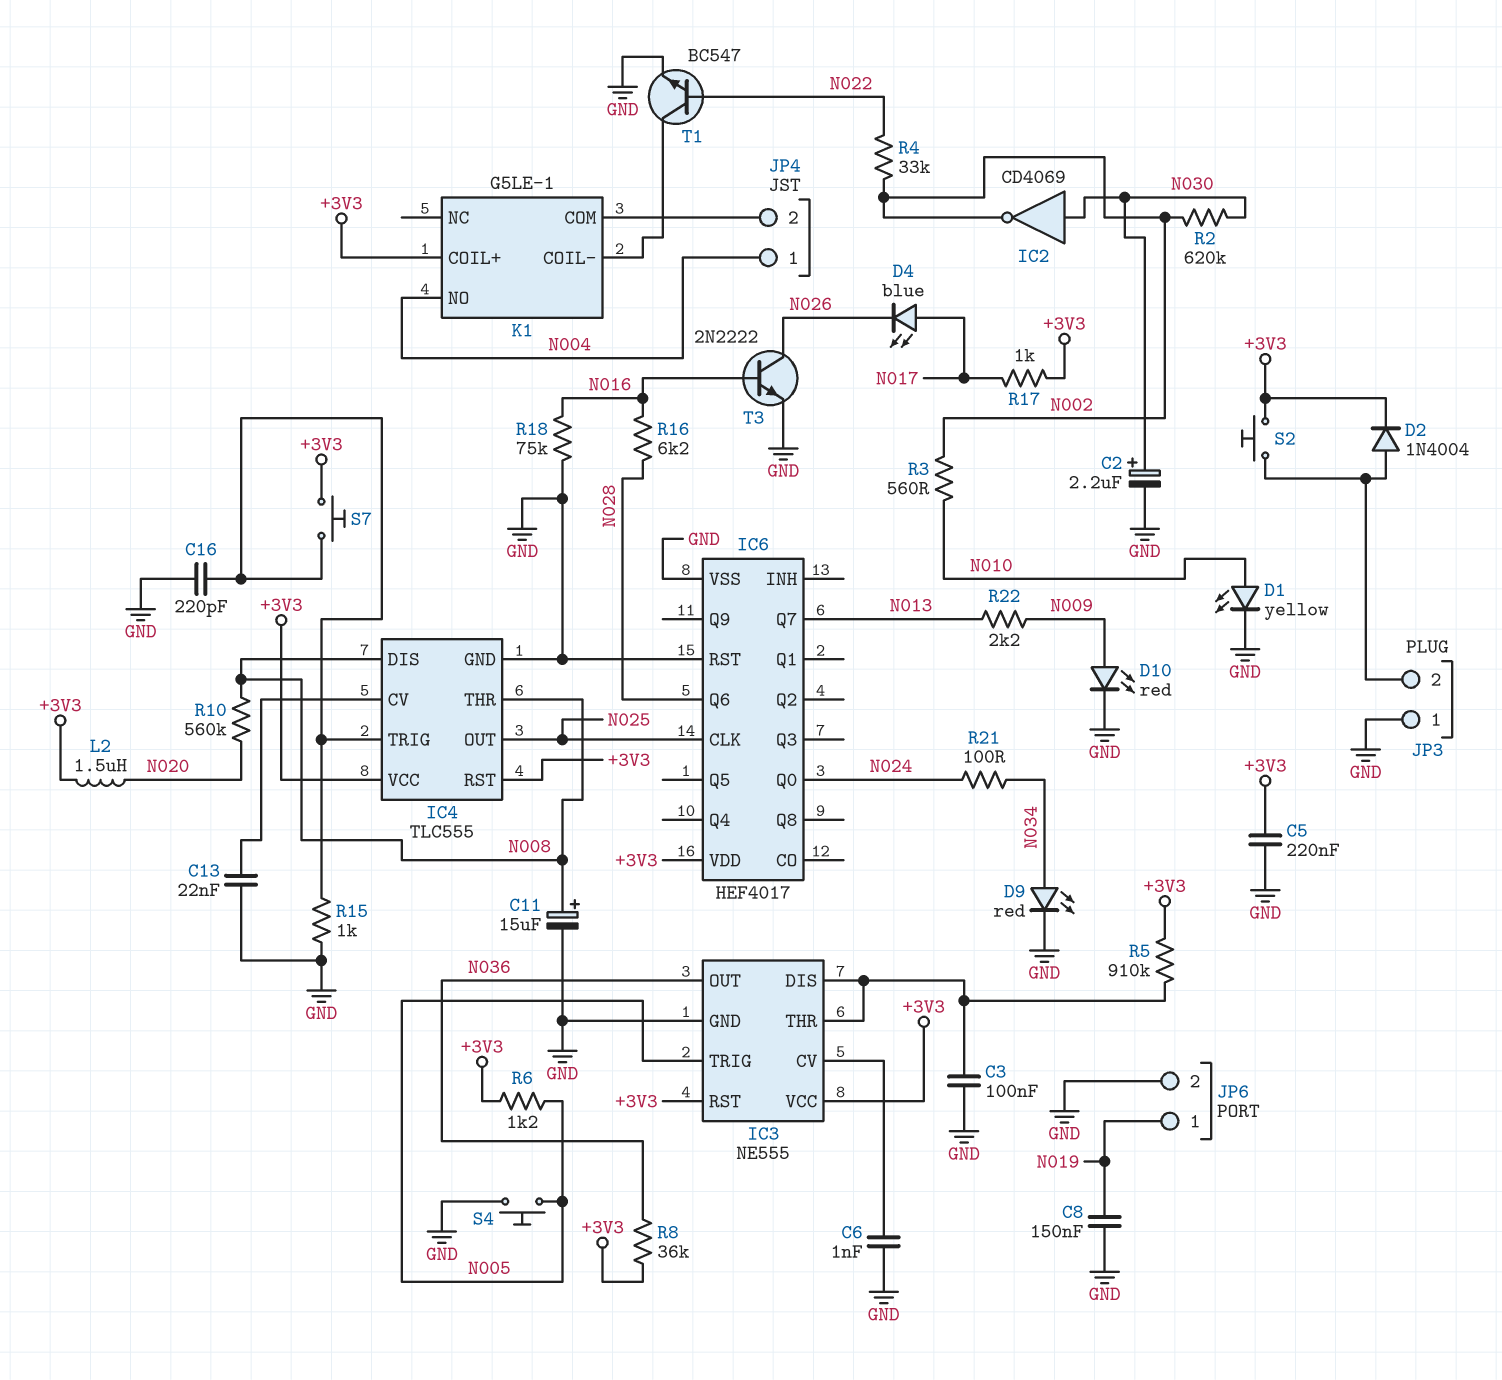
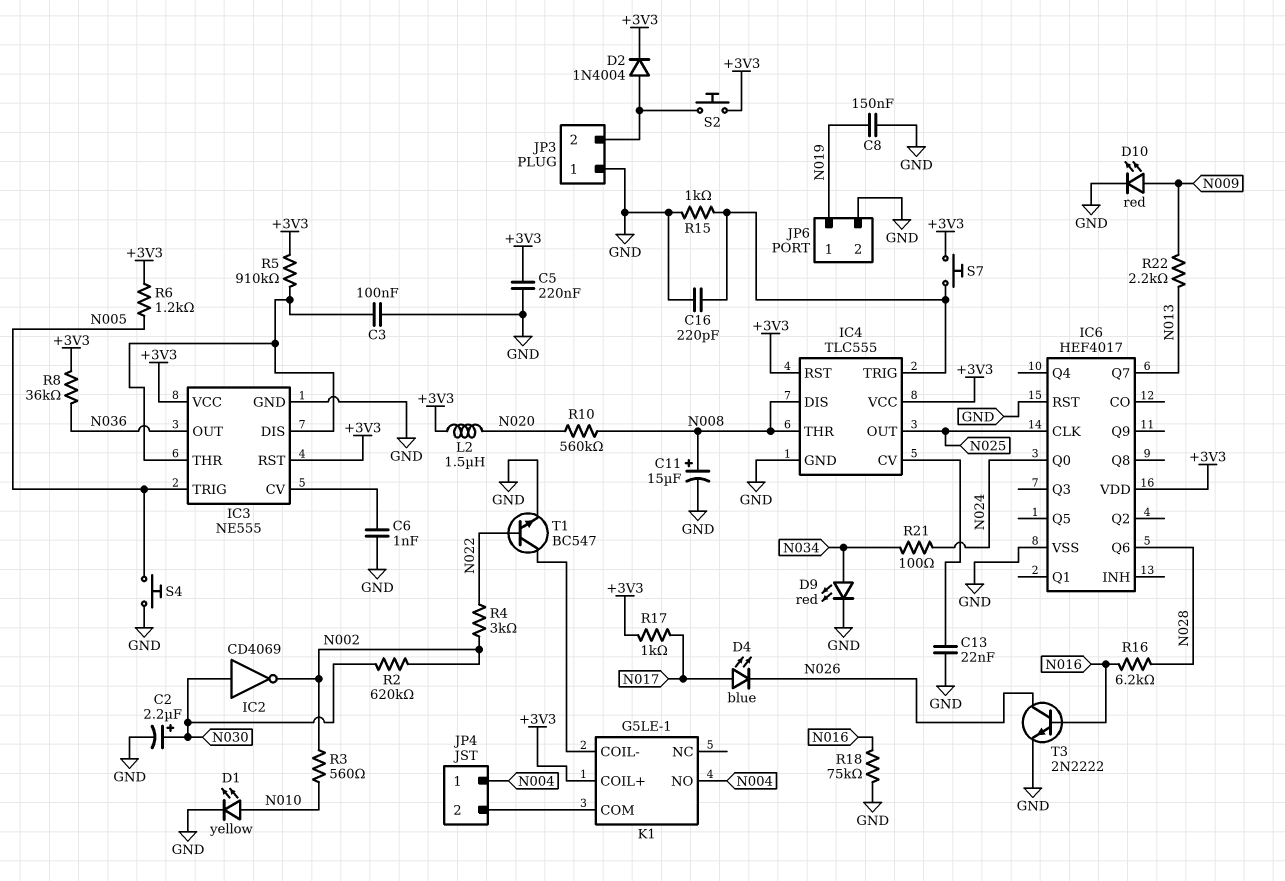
R4: 33k (N002, N022) -> 3k (N002, N022)

